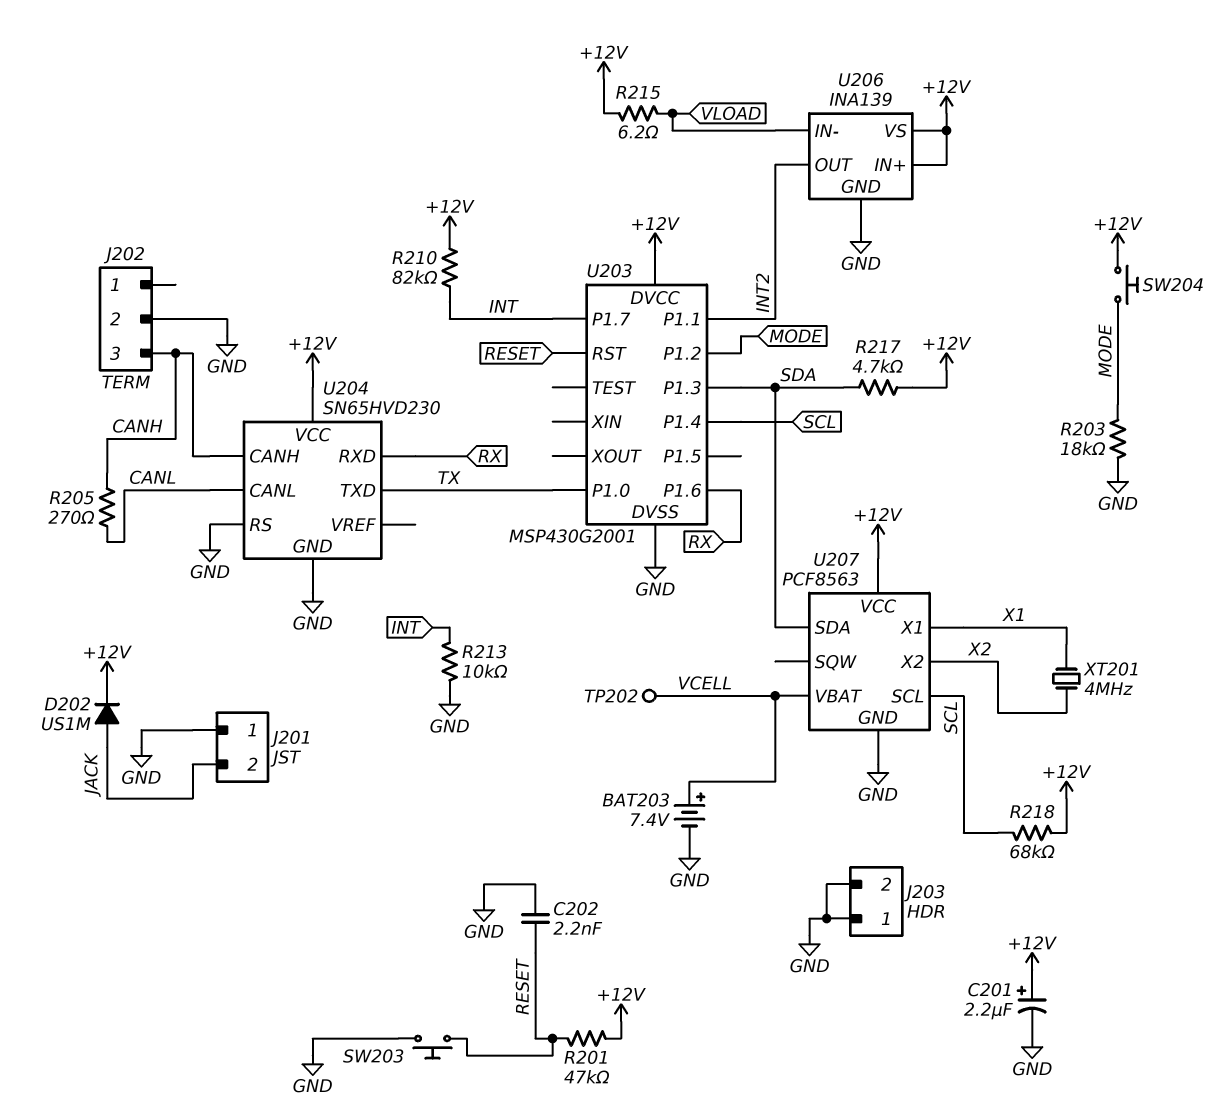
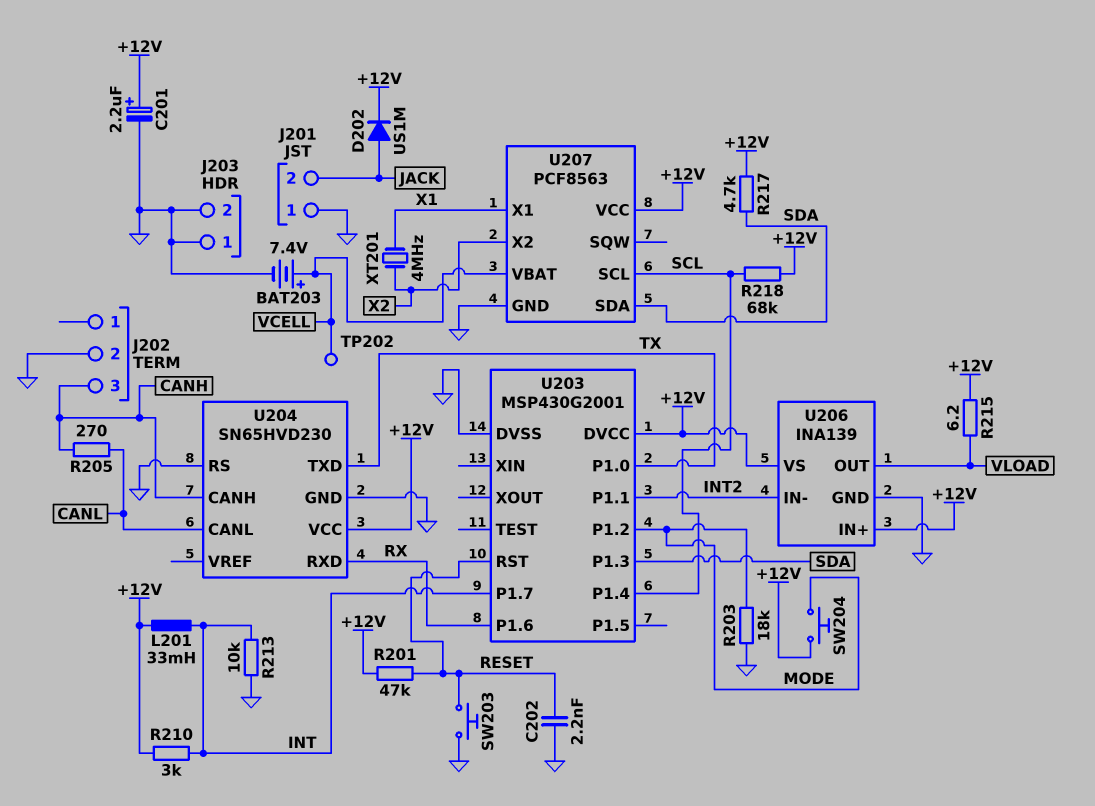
L201: none -> 33mH (+12V, INT)
R210: 82k (+12V, INT) -> 3k (+12V, INT)
U206 pin IN-: VLOAD -> INT2
U206 pin OUT: INT2 -> VLOAD

